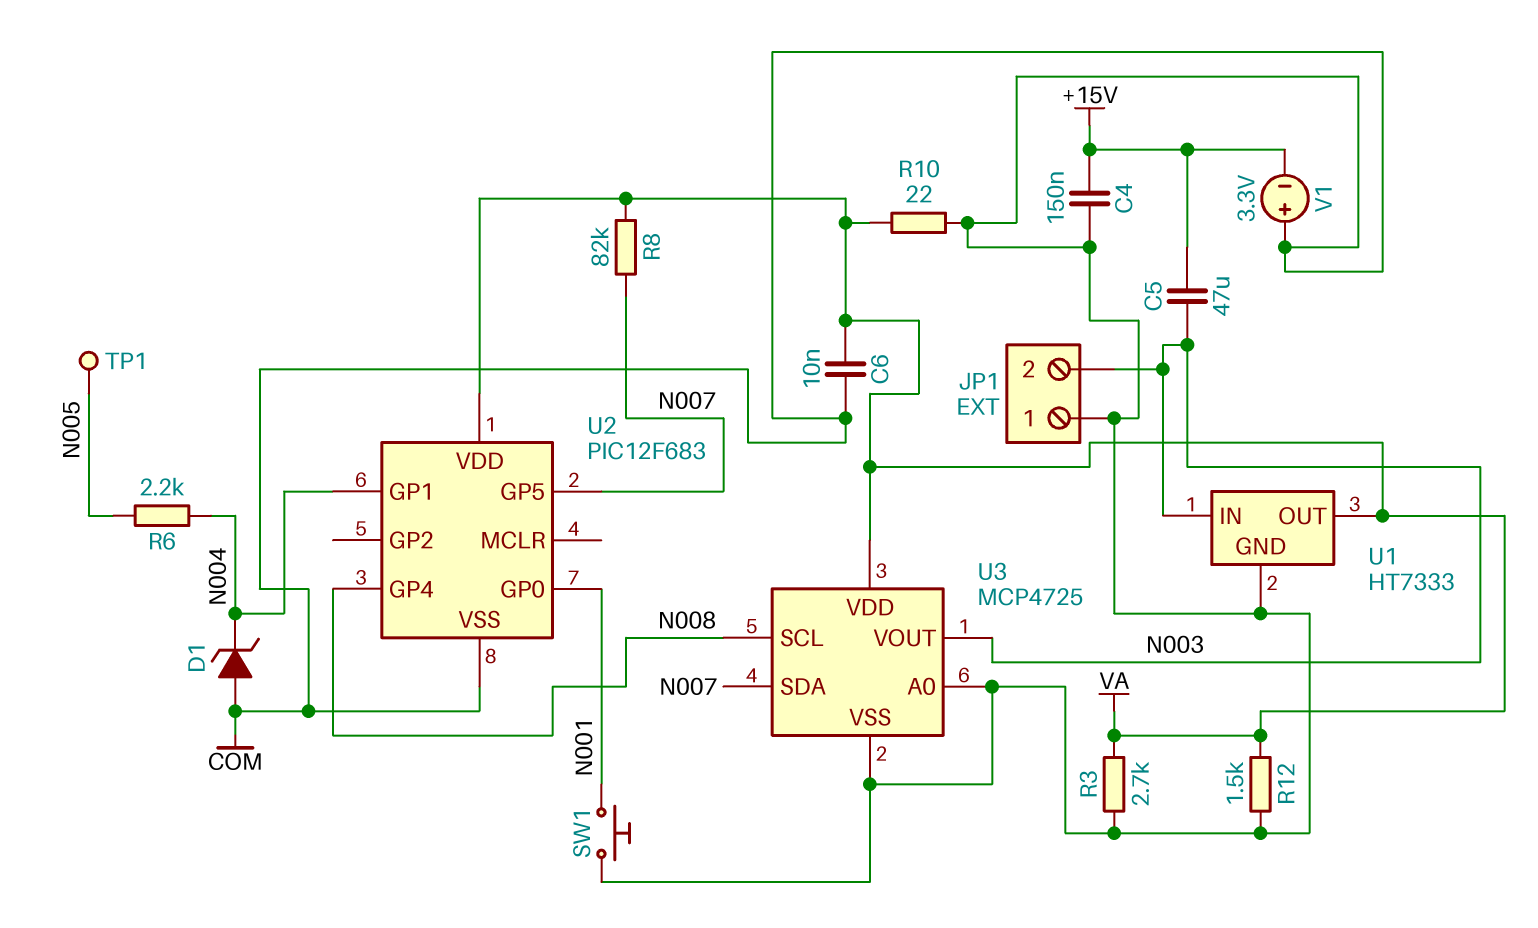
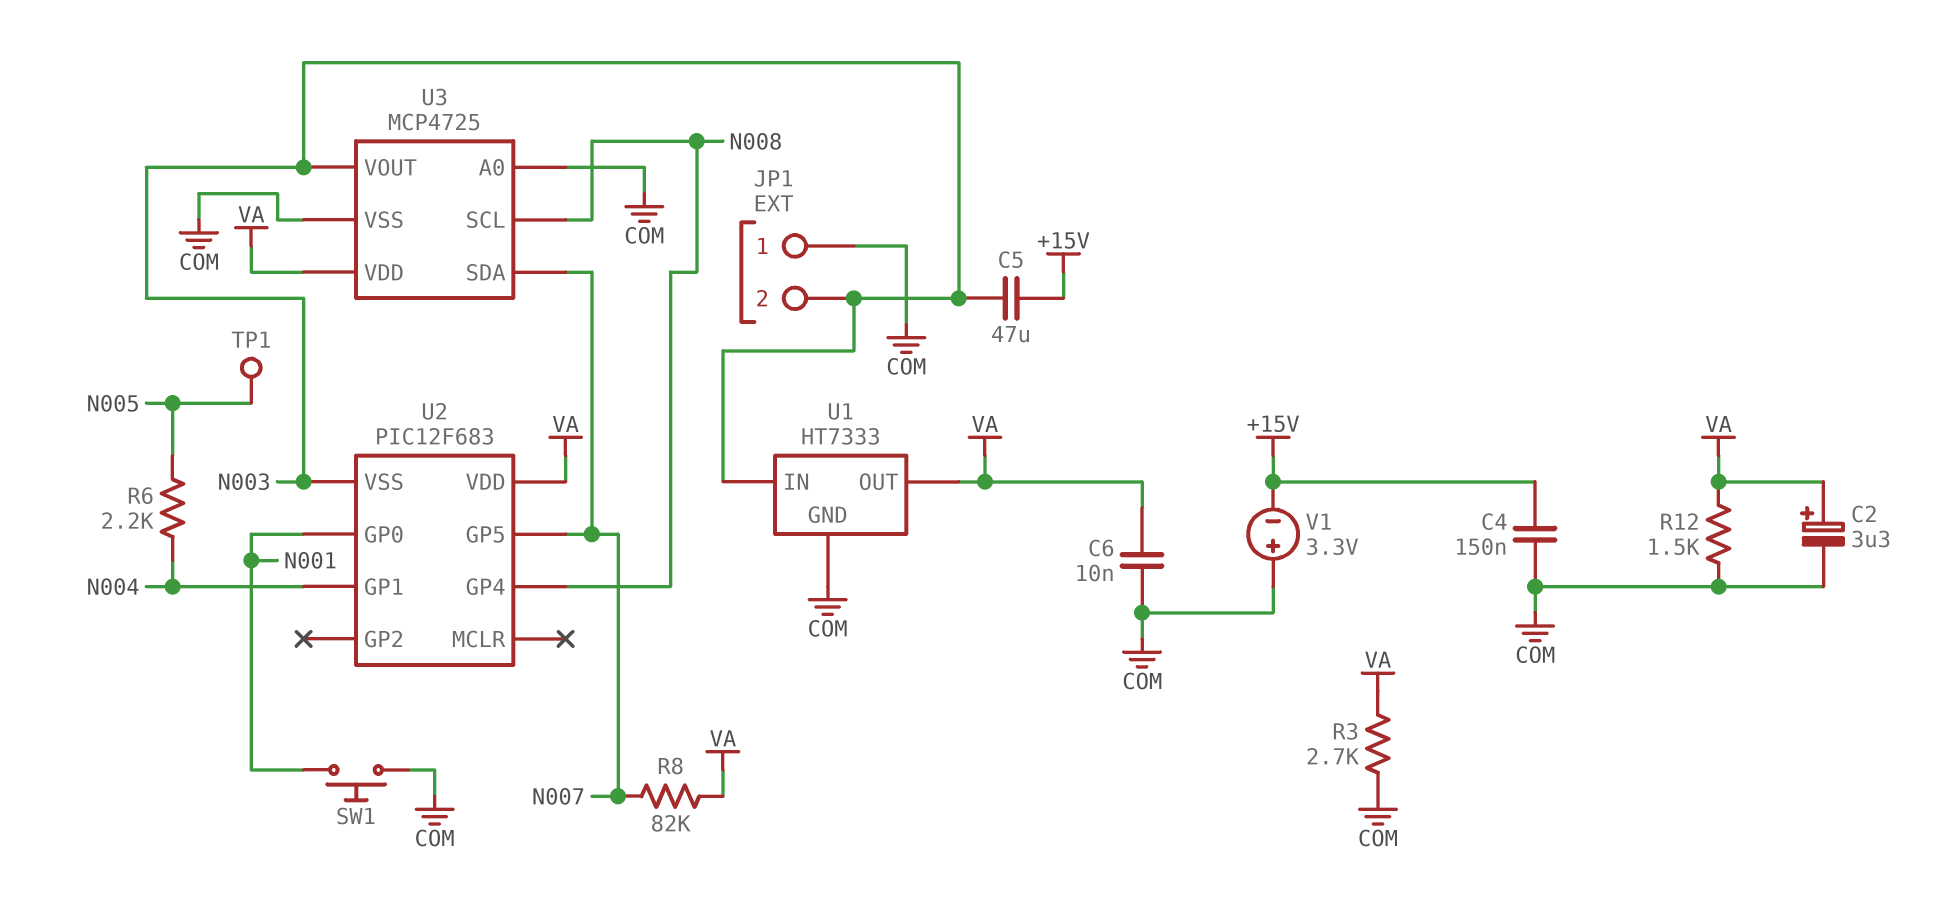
C2: none -> 3.3uF (plus VA, minus COM)
D1: zener (A COM, K N004) -> none
R10: 22 (COM, VA) -> none
U2 pin VSS: COM -> N003

